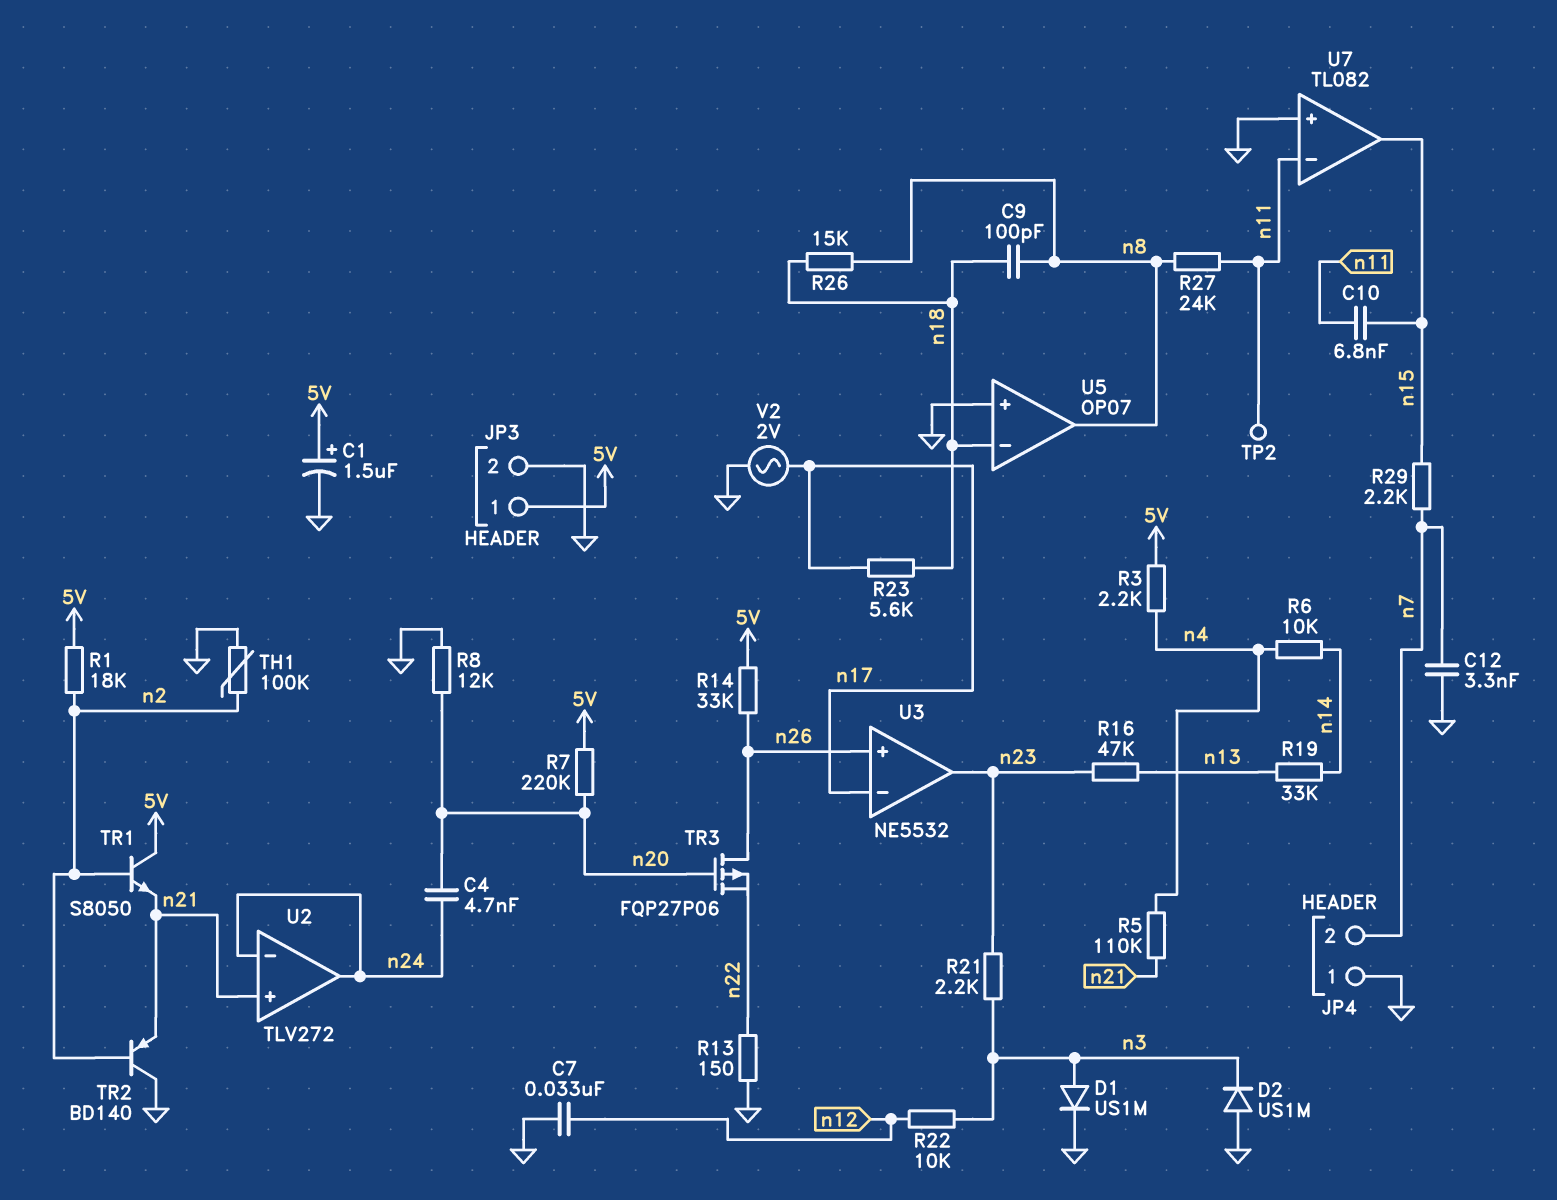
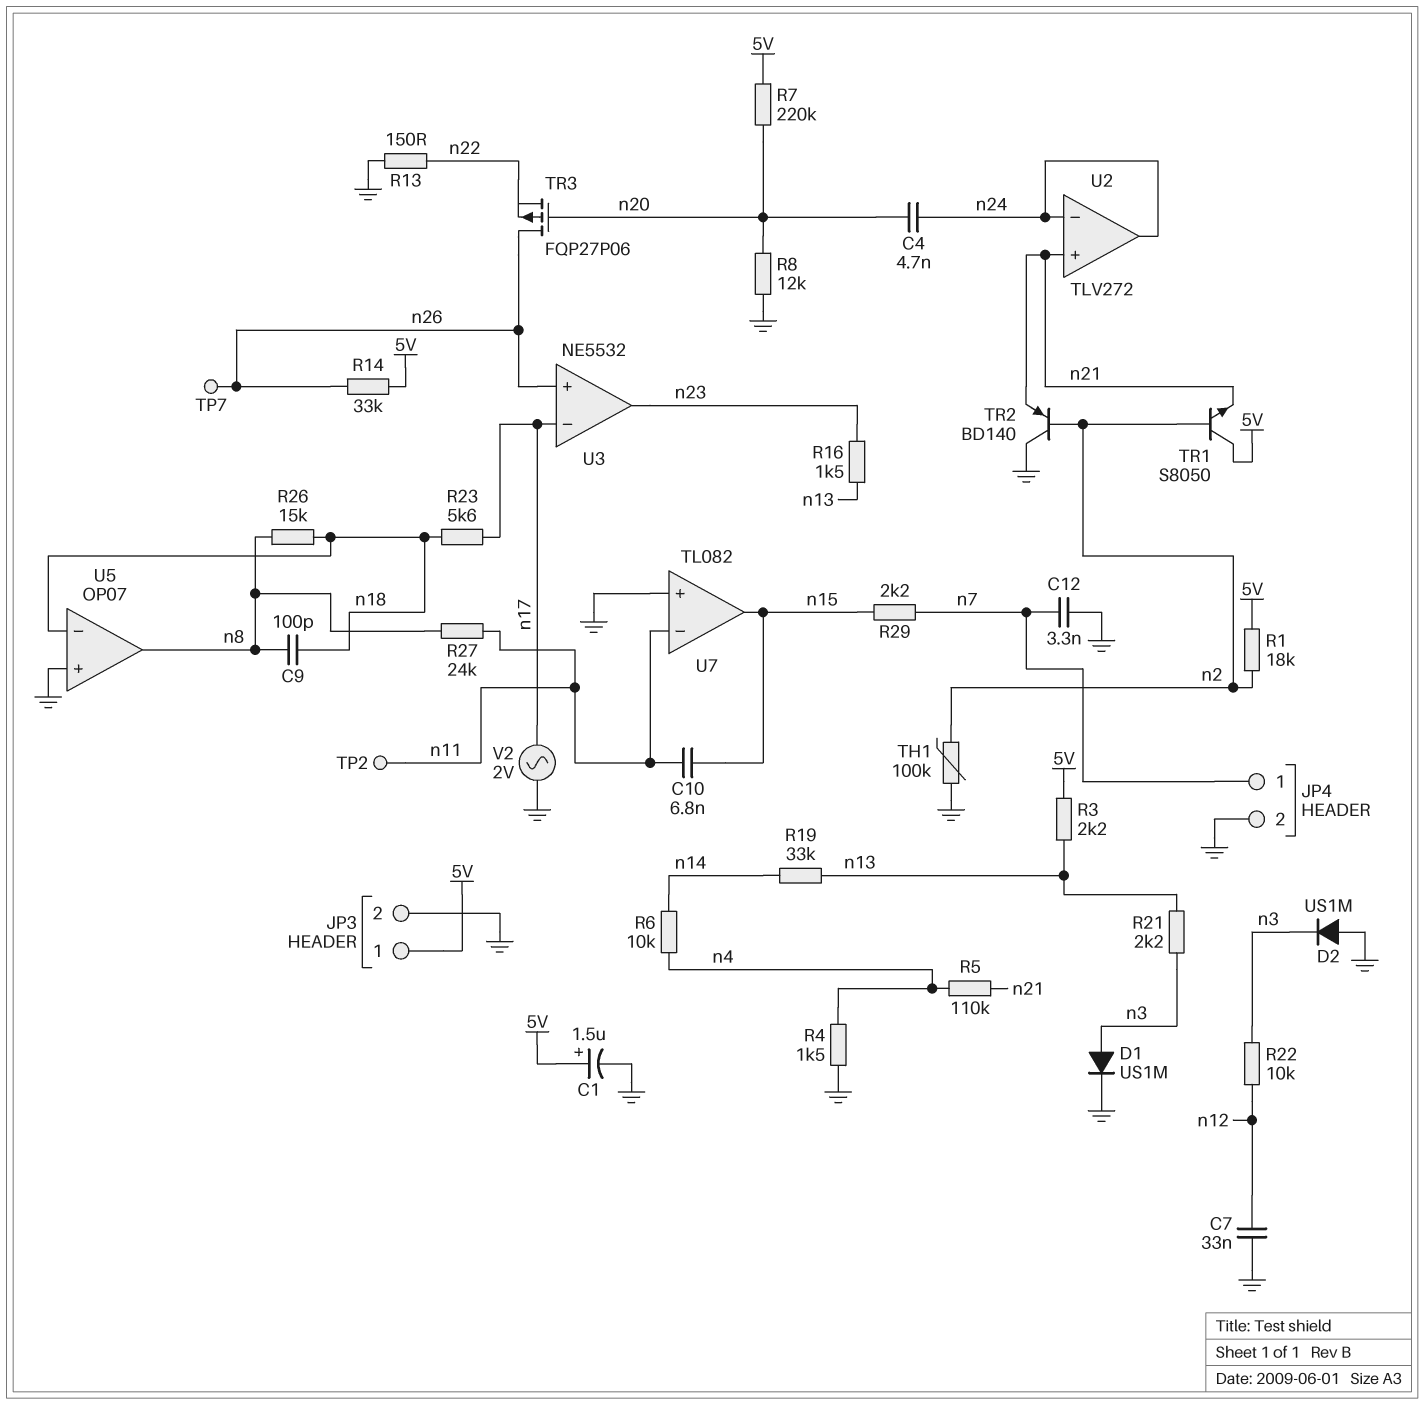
JP4 pin 1: GND -> n7
JP4 pin 2: n7 -> GND
R3: 2.2k (5V, n4) -> 2.2k (5V, n13)
R4: none -> 1.5k (GND, n4)
R16: 47k (n13, n23) -> 1.5k (n13, n23)
R21: 2.2k (n3, n23) -> 2.2k (n3, n13)
TP7: none -> test point (n26)

